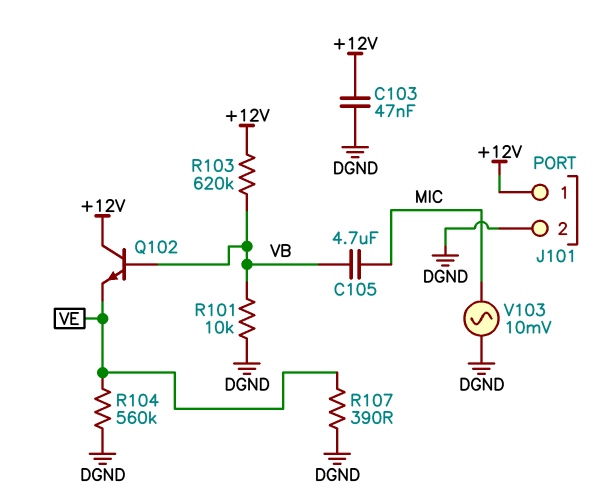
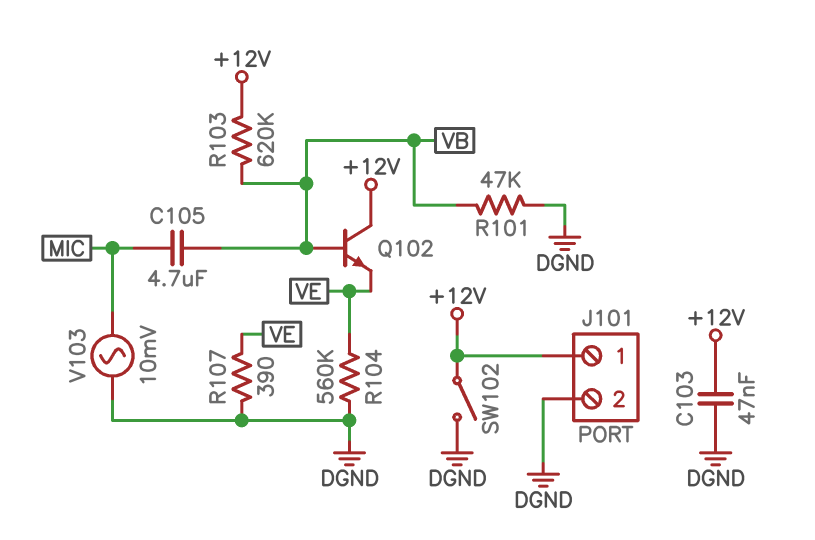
R101: 10k (DGND, VB) -> 47k (DGND, VB)
SW102: none -> switch (+12V, DGND)

